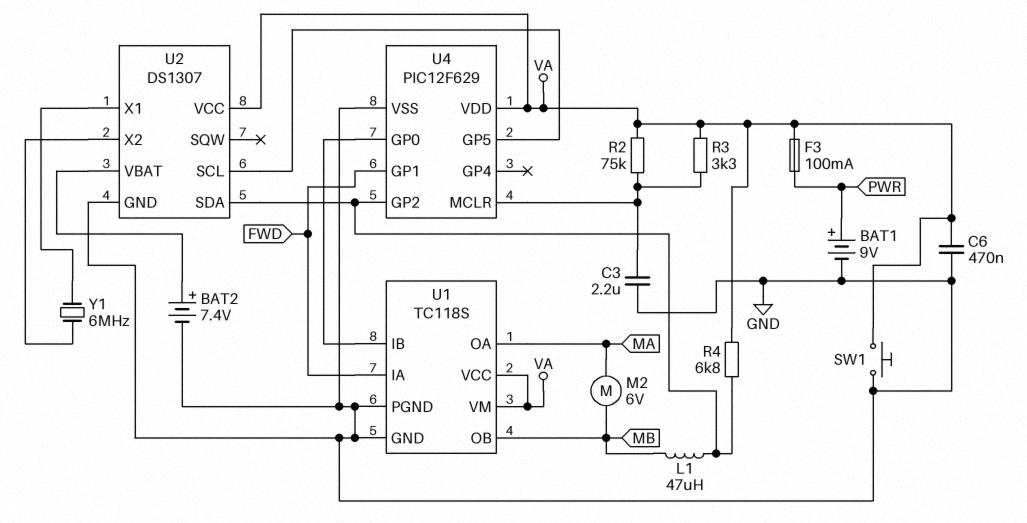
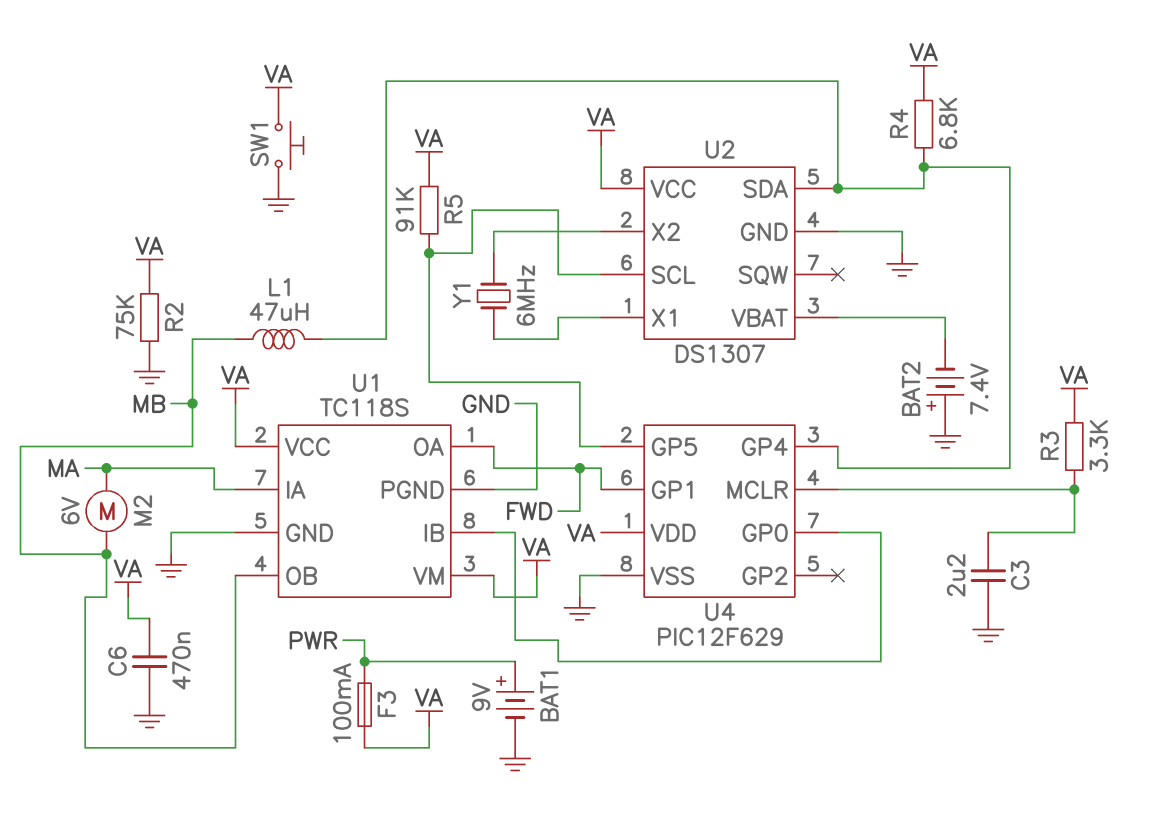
BAT2: 7.4V (plus U2/VBAT, minus GND) -> 7.4V (plus GND, minus U2/VBAT)
R2: 75k (U4/MCLR, VA) -> 75k (GND, VA)
R5: none -> 91k (U2/SCL, VA)
U1 pin IA: FWD -> MA
U1 pin OA: MA -> FWD
U4 pin GP2: U2/SDA -> none
U4 pin GP4: none -> U2/SDA

